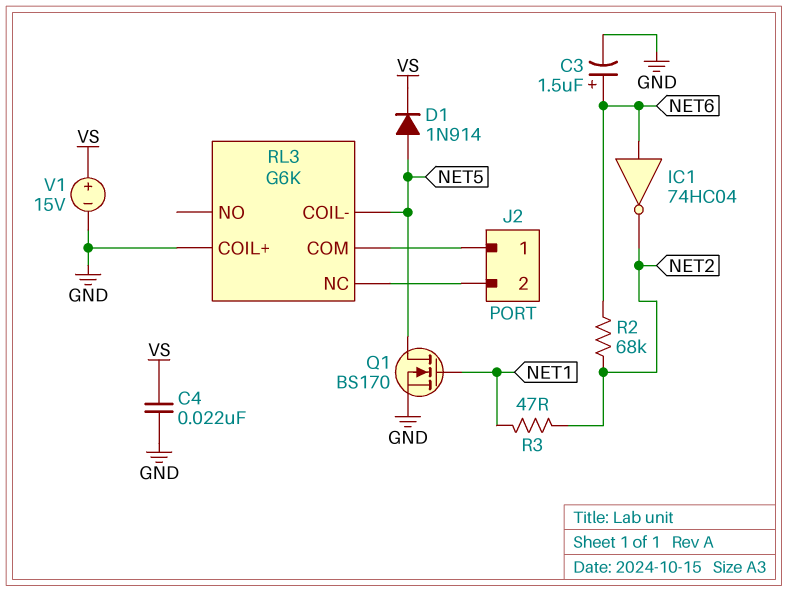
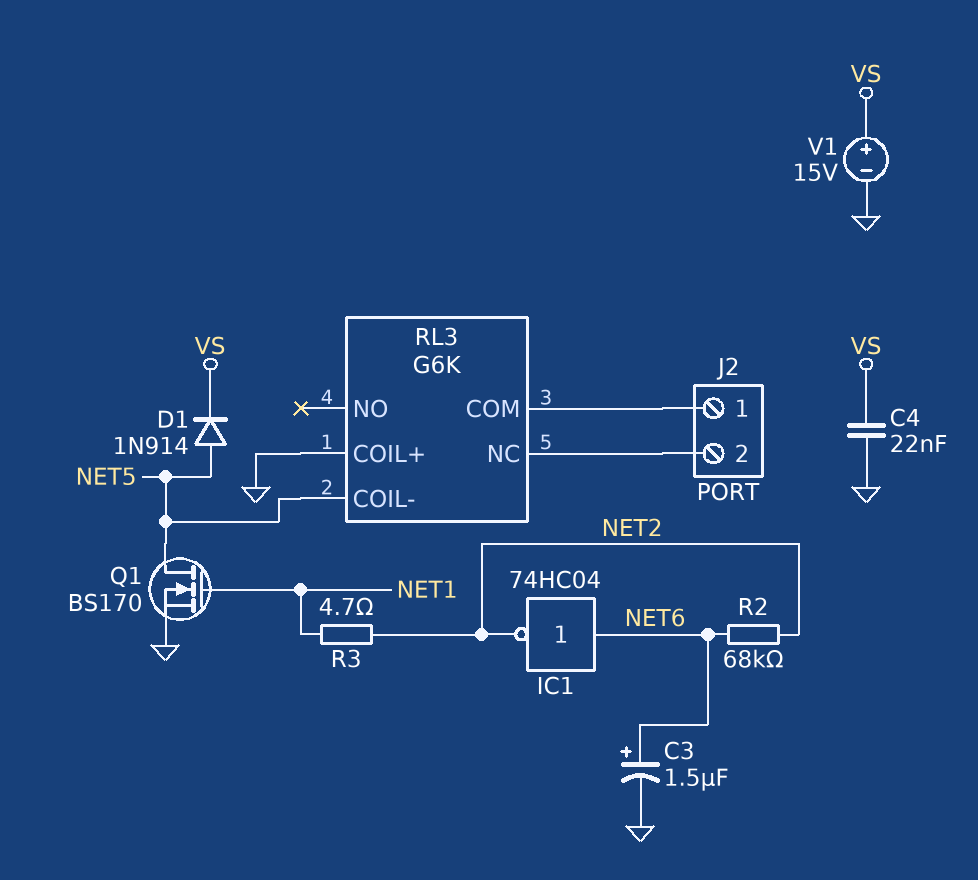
R3: 47 (NET1, NET2) -> 4.7 (NET1, NET2)

